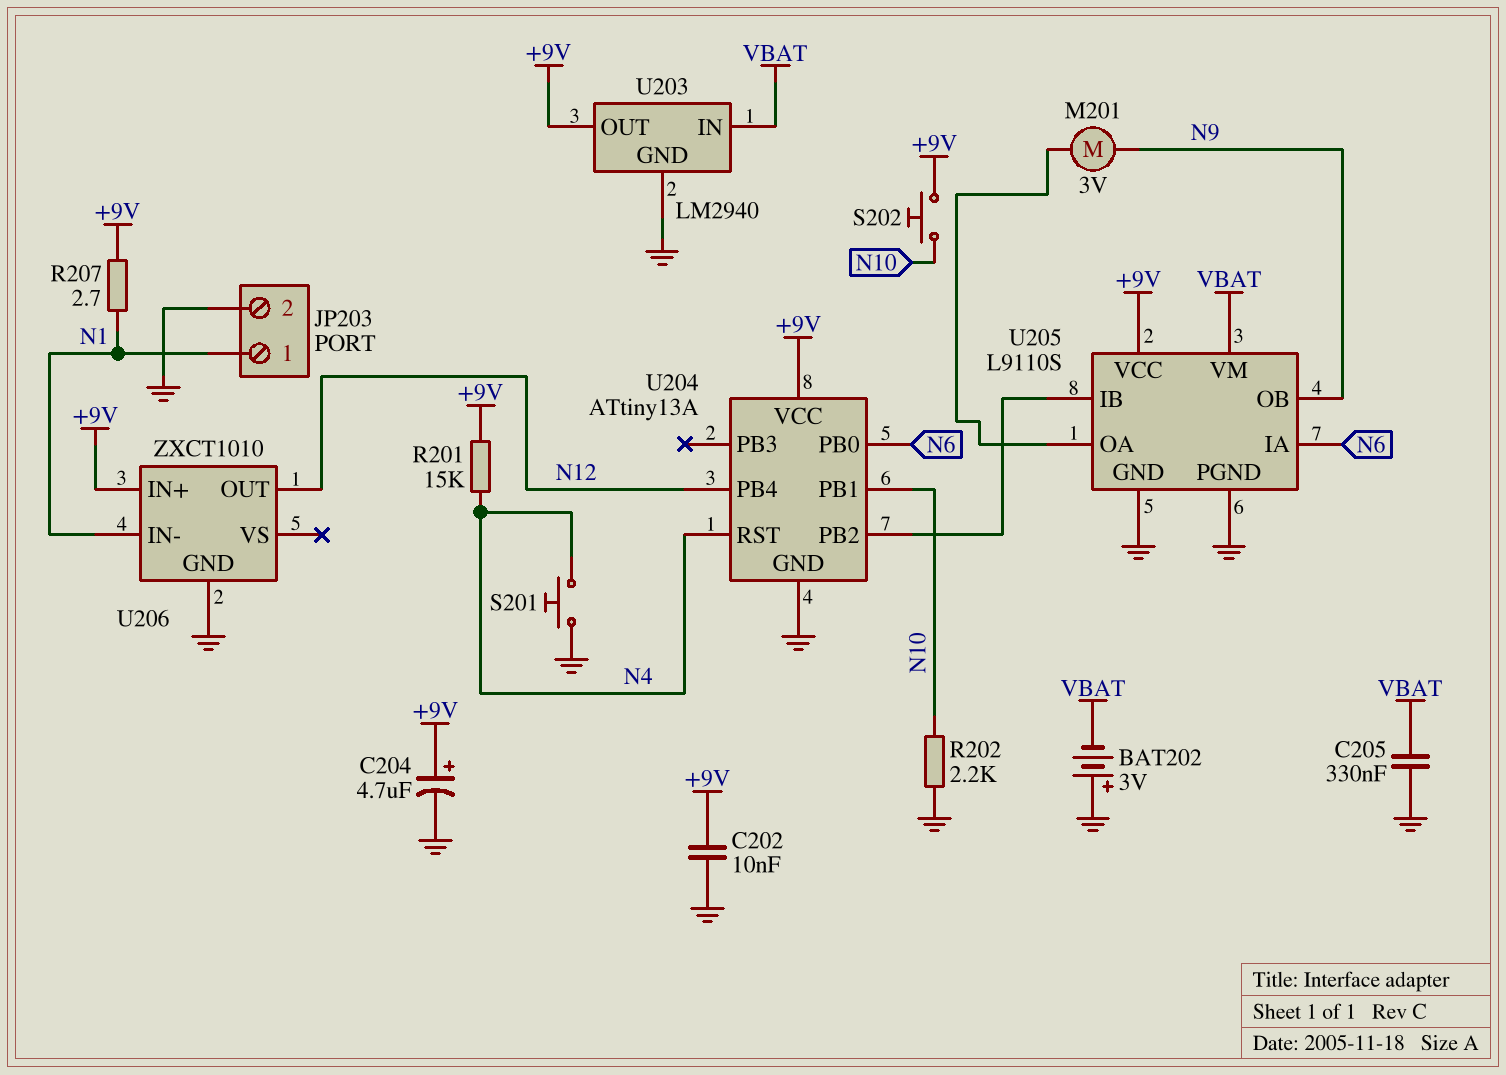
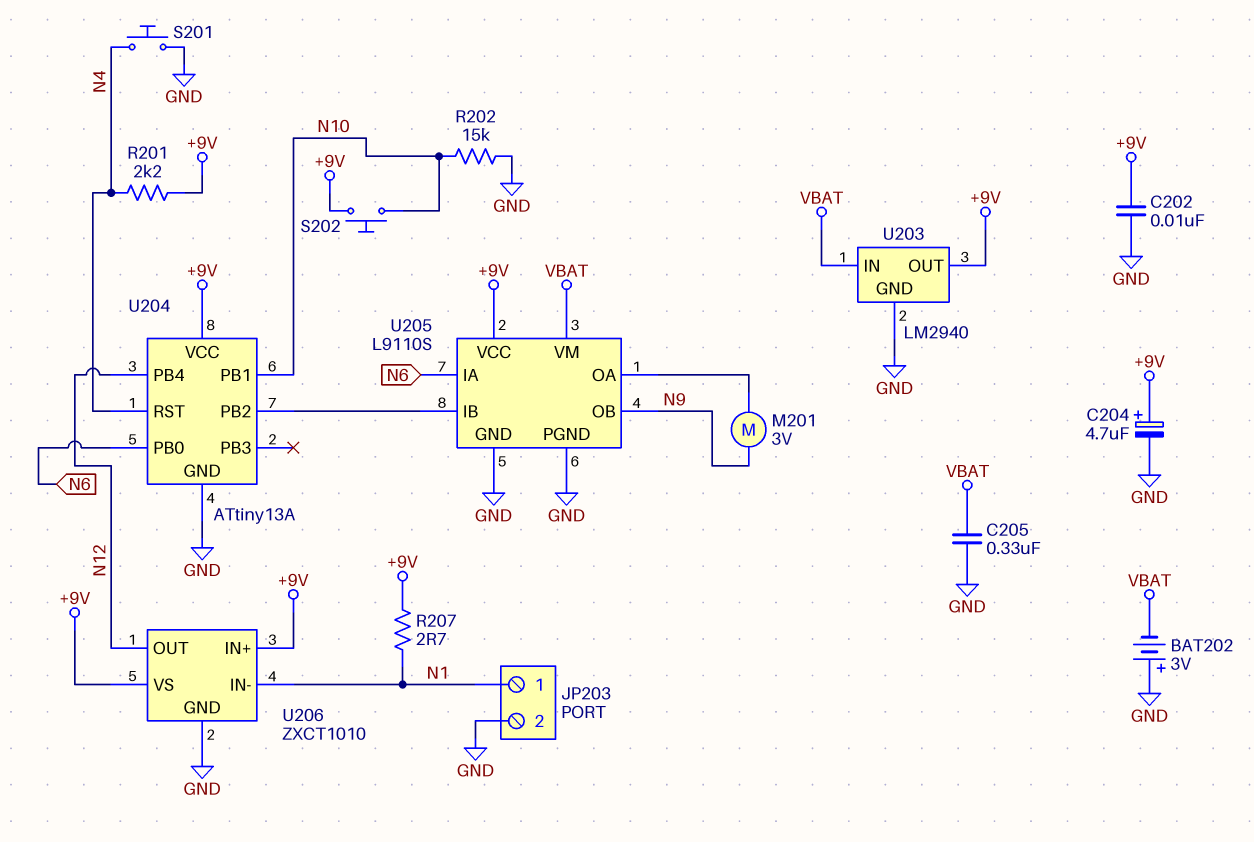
R201: 15k (+9V, N4) -> 2.2k (+9V, N4)
R202: 2.2k (GND, N10) -> 15k (GND, N10)
U206 pin VS: none -> +9V

